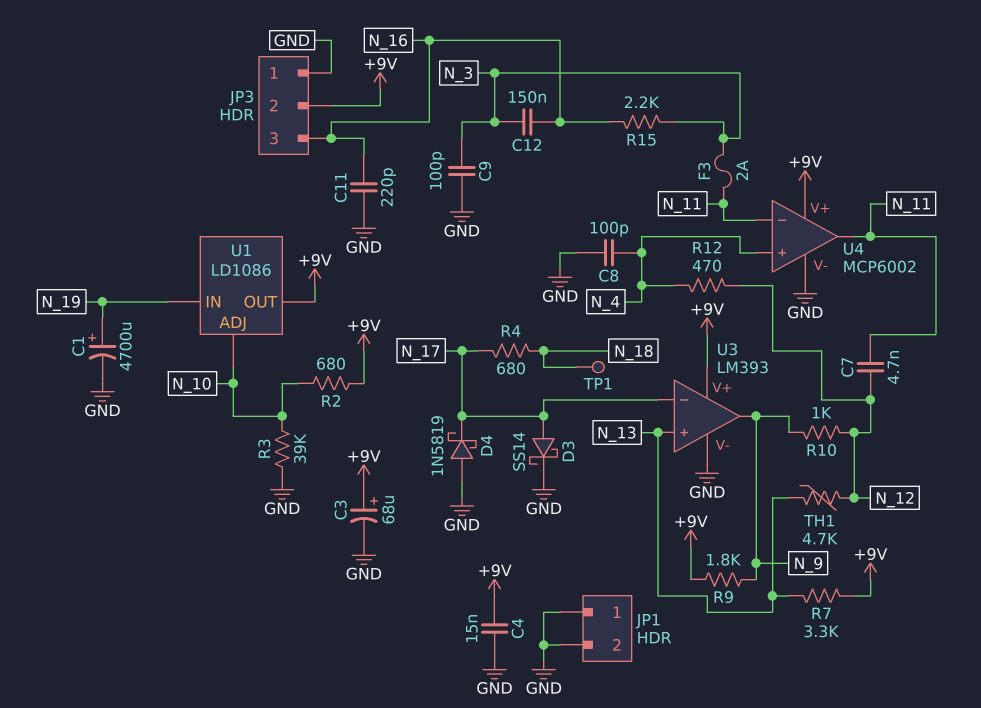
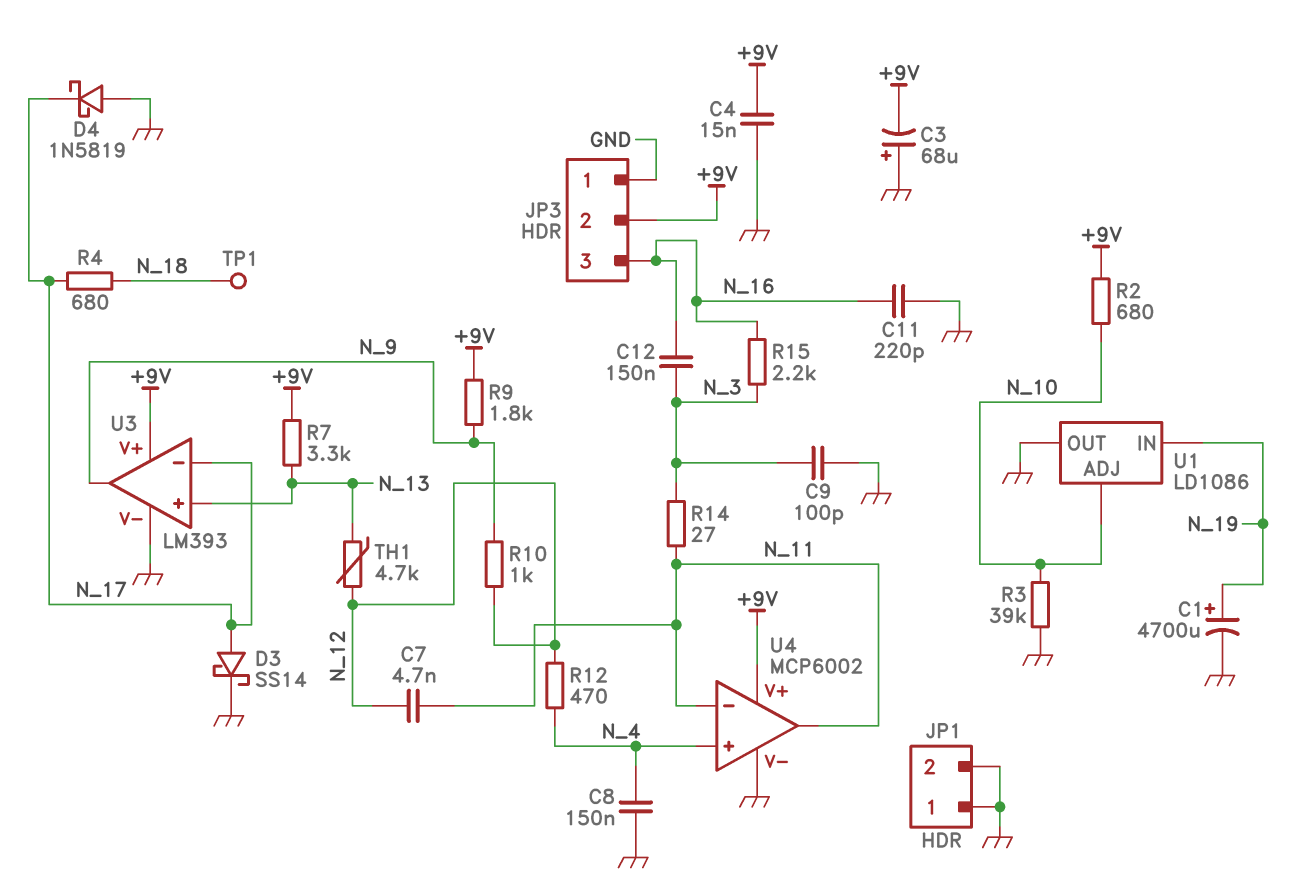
C3: 68uF (plus +9V, minus GND) -> 68uF (plus GND, minus +9V)
C8: 100pF (GND, N_4) -> 150nF (GND, N_4)
F3: 2A (N_3, N_11) -> none
R14: none -> 27 (N_3, N_11)
U1 pin OUT: +9V -> GND

